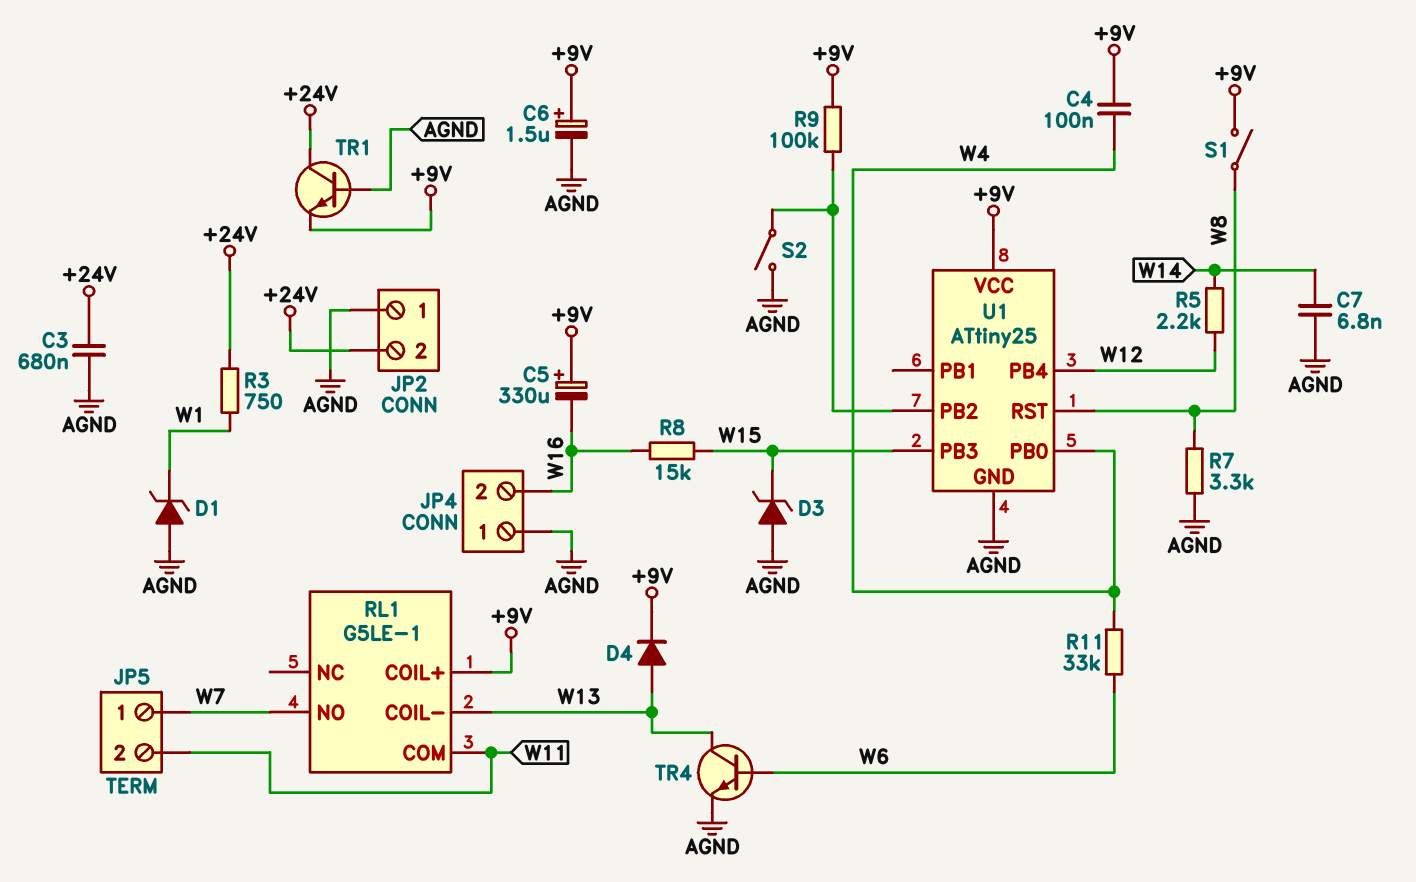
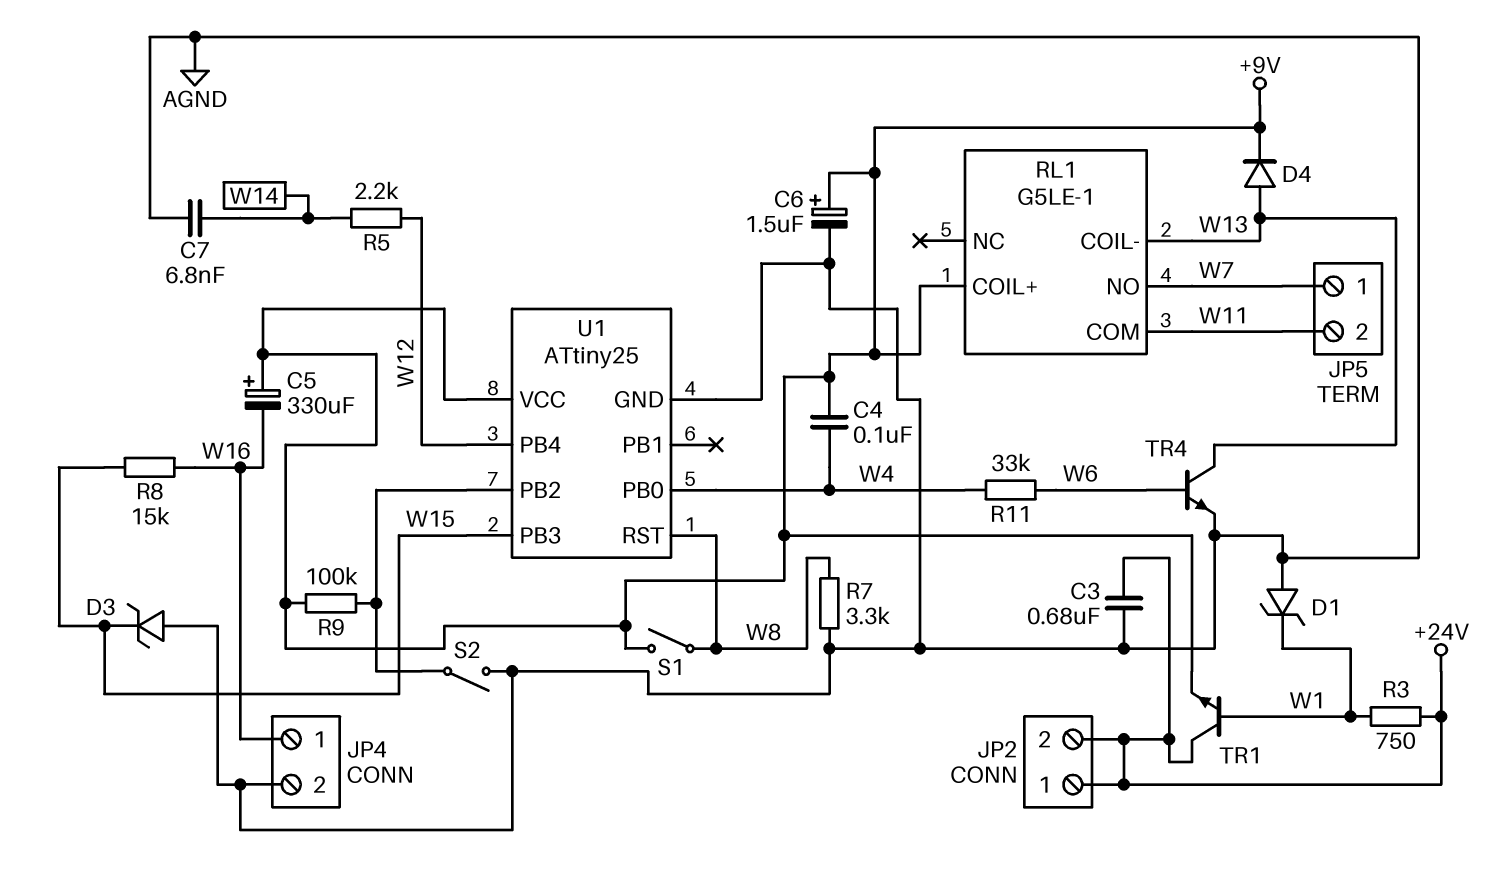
JP2 pin 1: AGND -> +24V
JP4 pin 1: AGND -> W16
JP4 pin 2: W16 -> AGND
TR1: NPN (B AGND, C +24V, E +9V) -> NPN (B W1, C +24V, E +9V)

